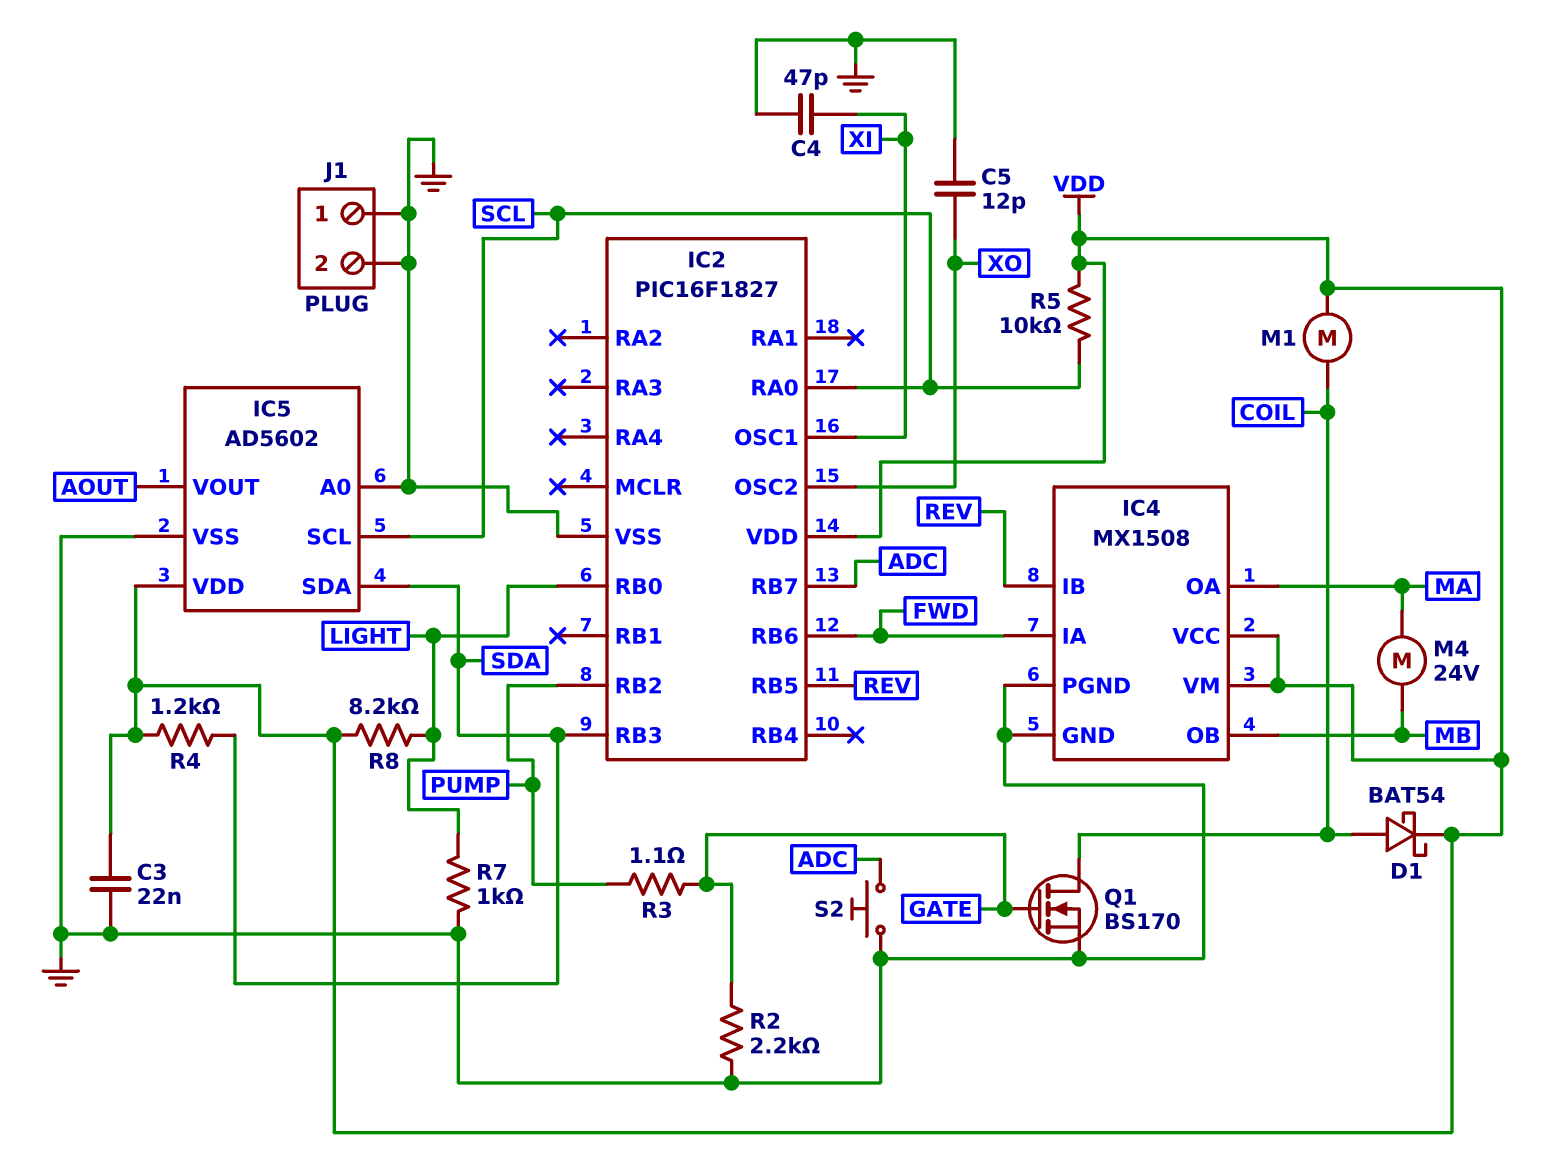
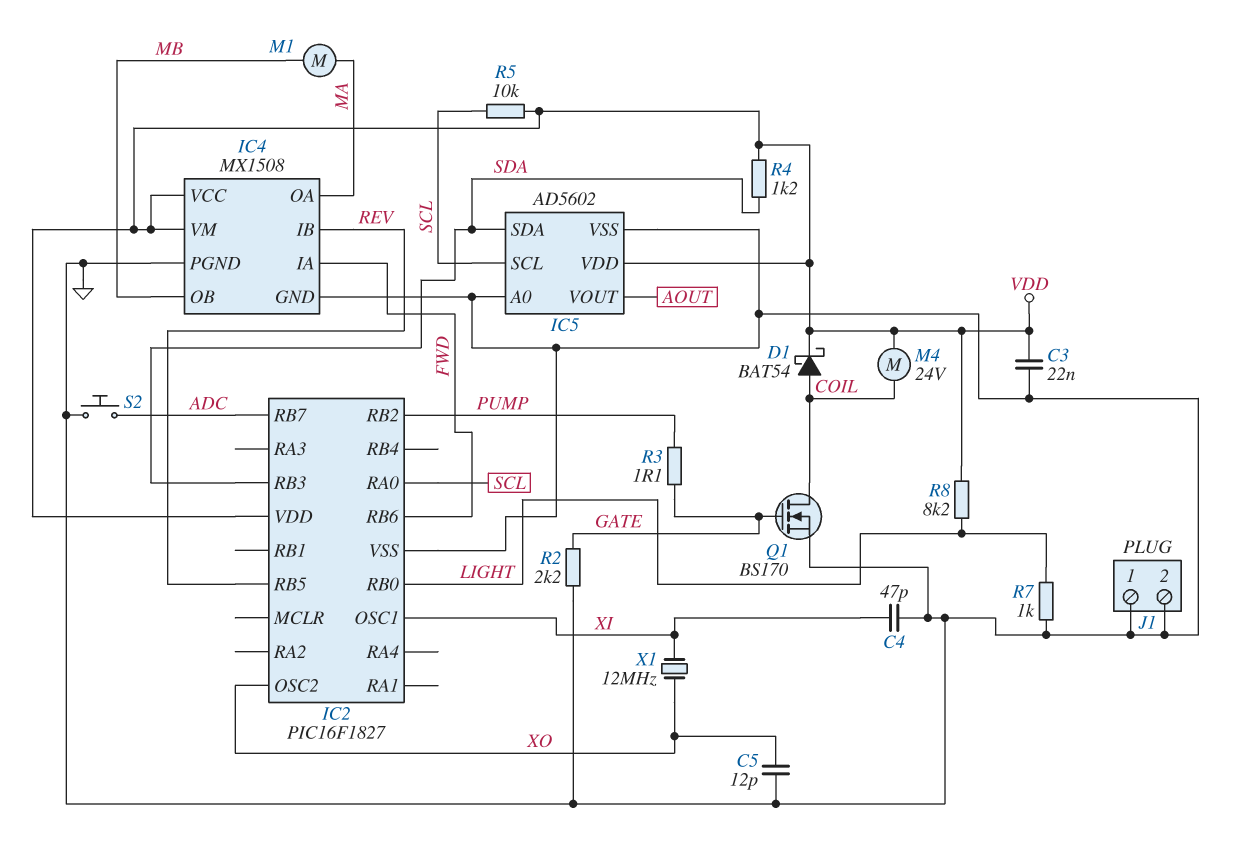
M1: motor (COIL, VDD) -> motor (MA, MB)
M4: motor 24V (MA, MB) -> motor 24V (COIL, VDD)
X1: none -> 12MHz (XI, XO)

